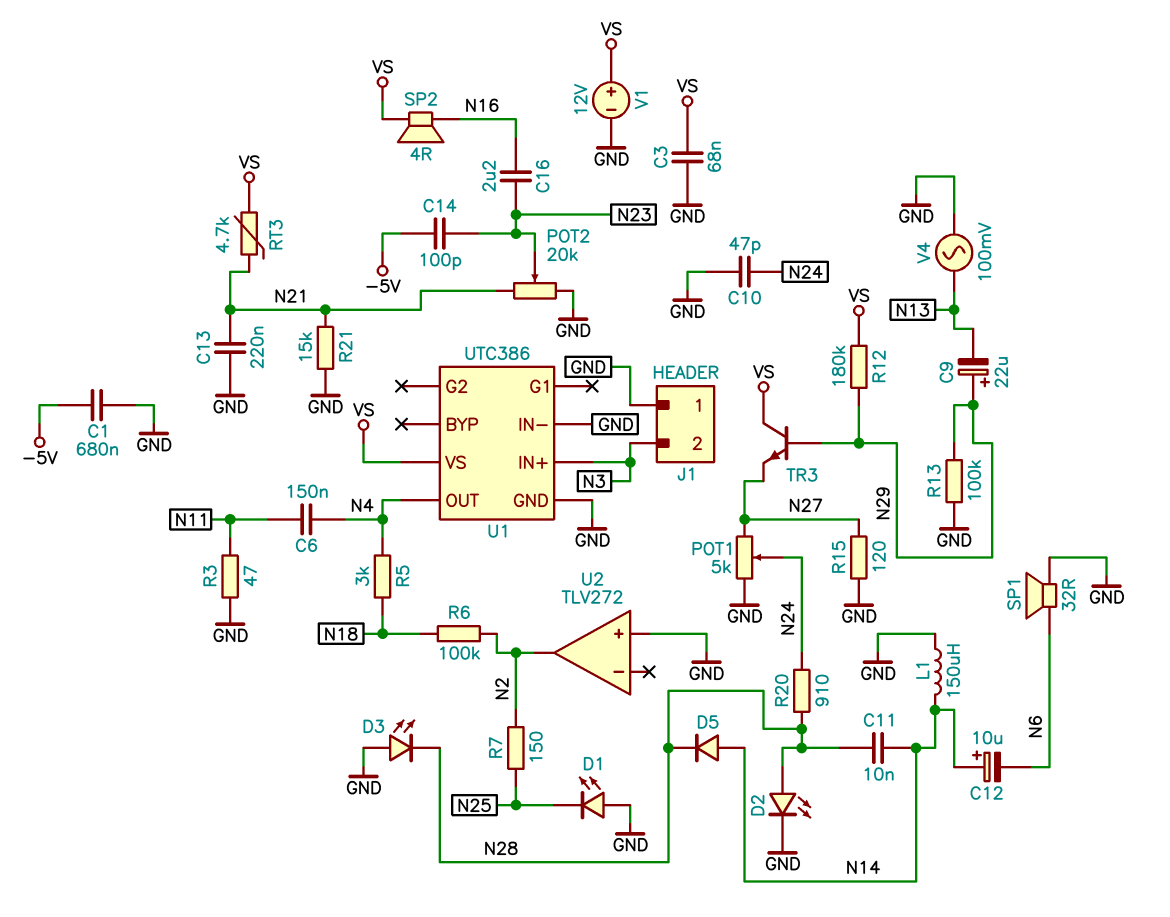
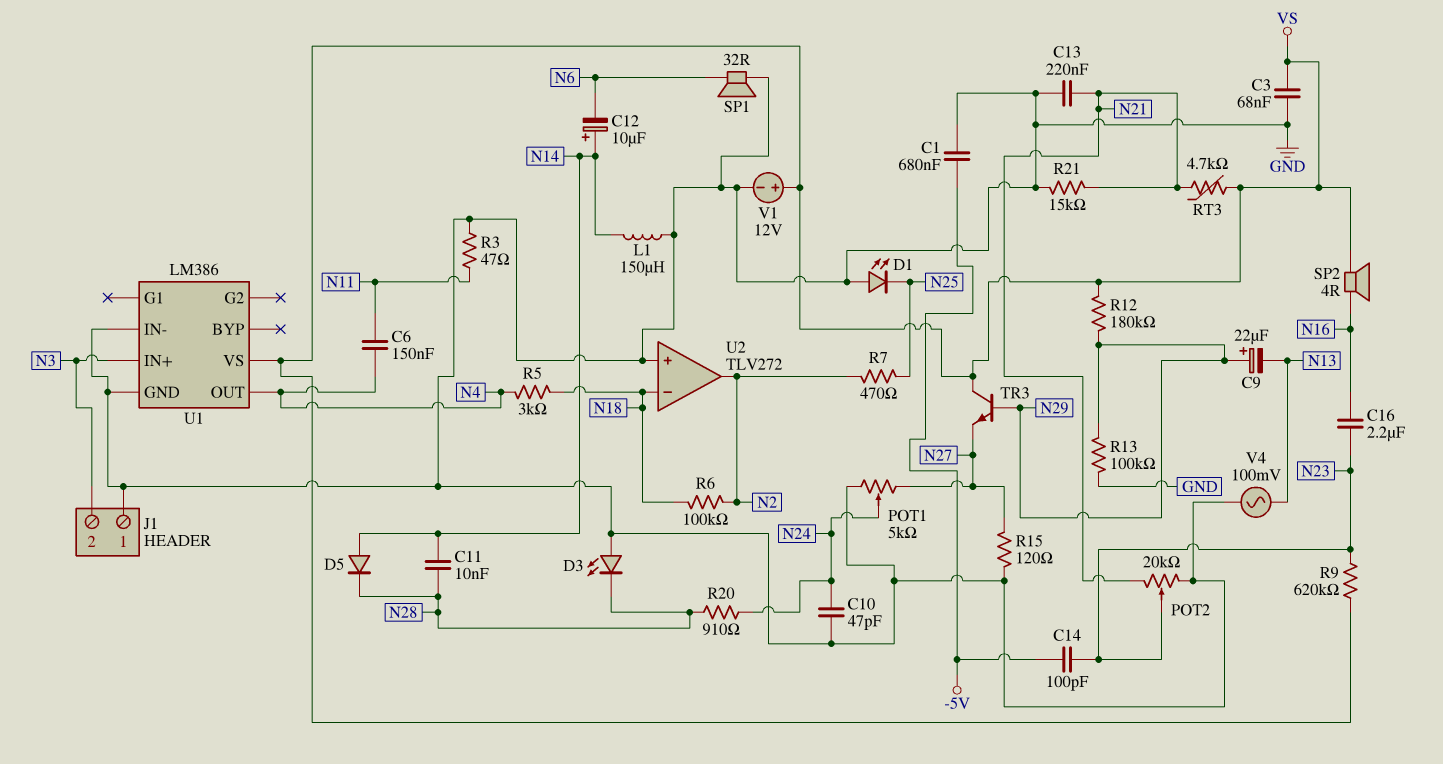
D2: LED (A N28, K GND) -> none
R7: 150 (N2, N25) -> 470 (N2, N25)
R9: none -> 620k (N23, VS)
U1: UTC386 -> LM386
U2 pin in-: none -> N18

